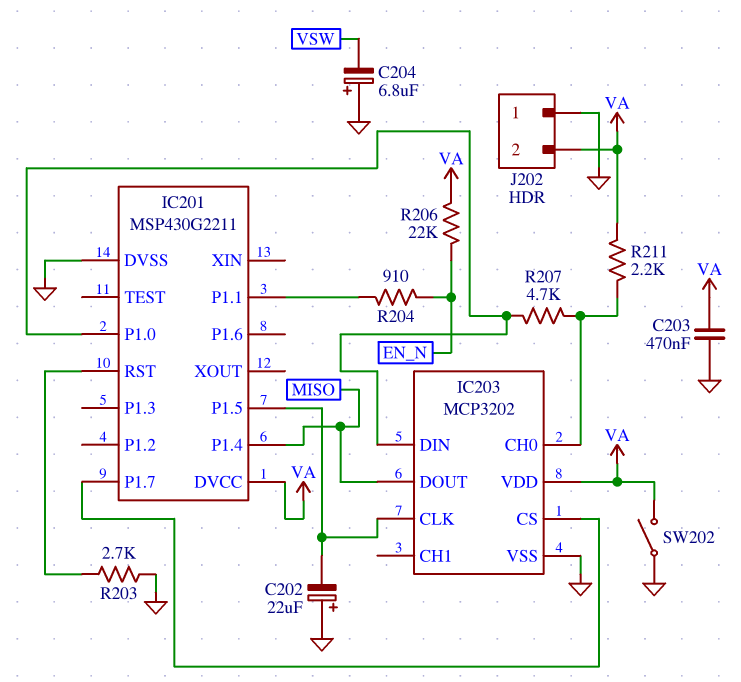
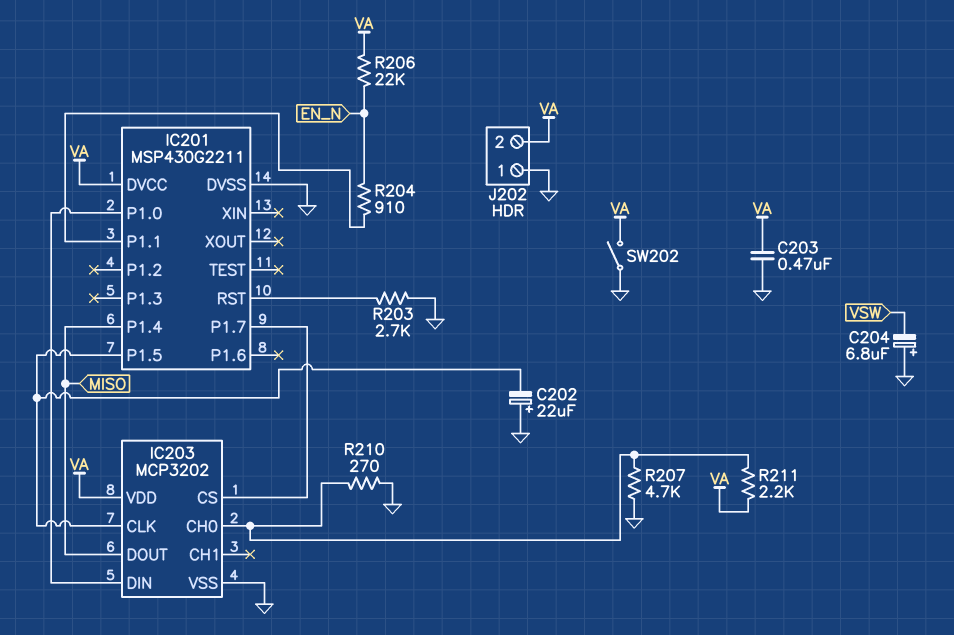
R207: 4.7k (IC201/P1.0, IC203/CH0) -> 4.7k (GND, IC203/CH0)
R210: none -> 270 (GND, IC203/CH0)

